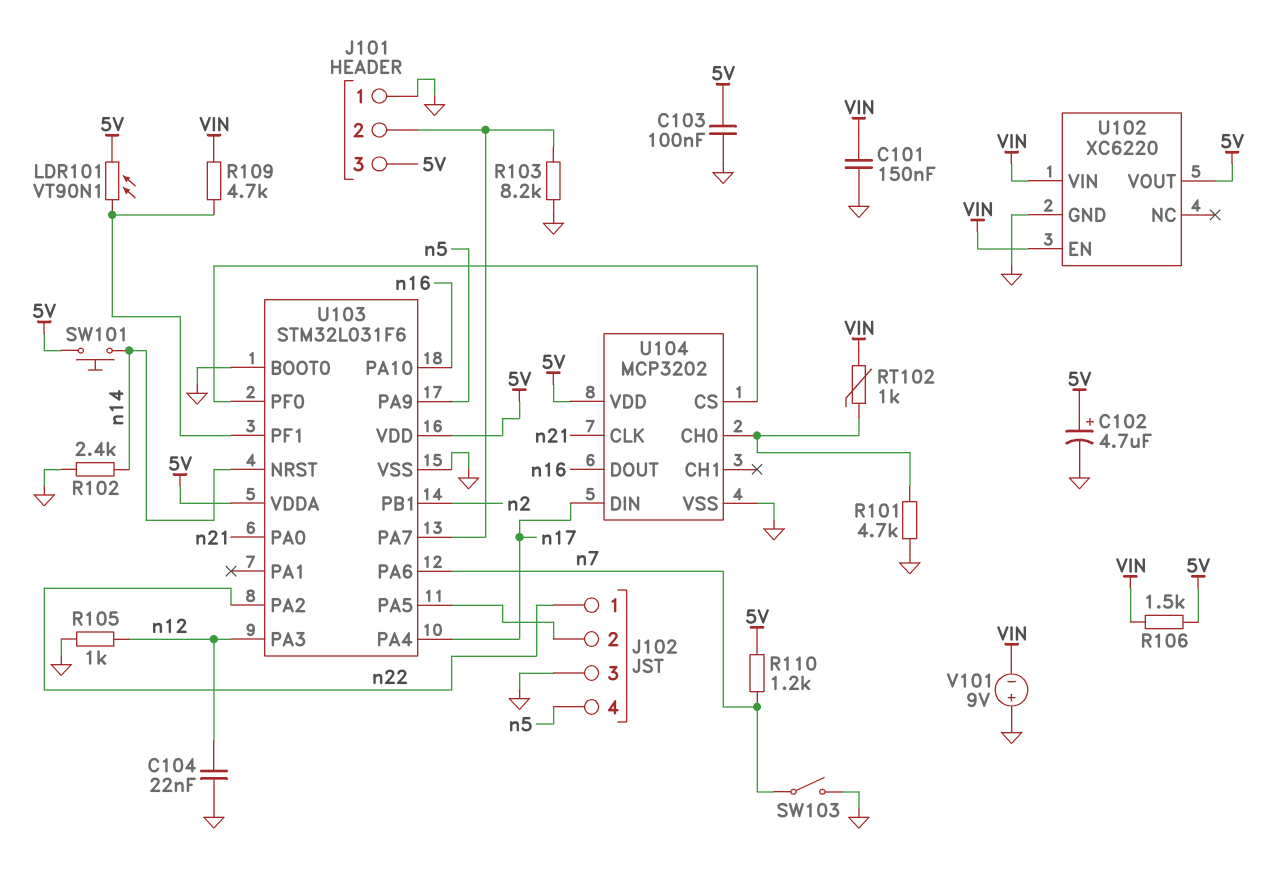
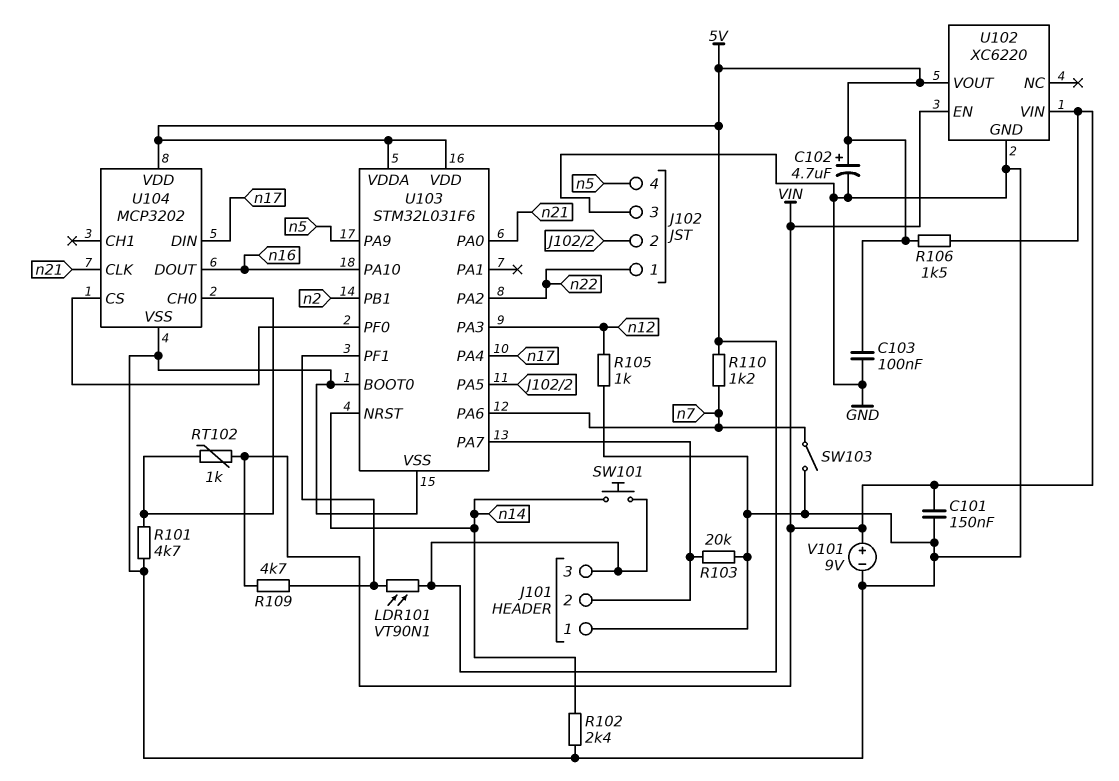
C104: 22nF (GND, n12) -> none
R103: 8.2k (GND, J101/2) -> 20k (GND, J101/2)
V101: 9V (plus GND, minus VIN) -> 9V (plus VIN, minus GND)

